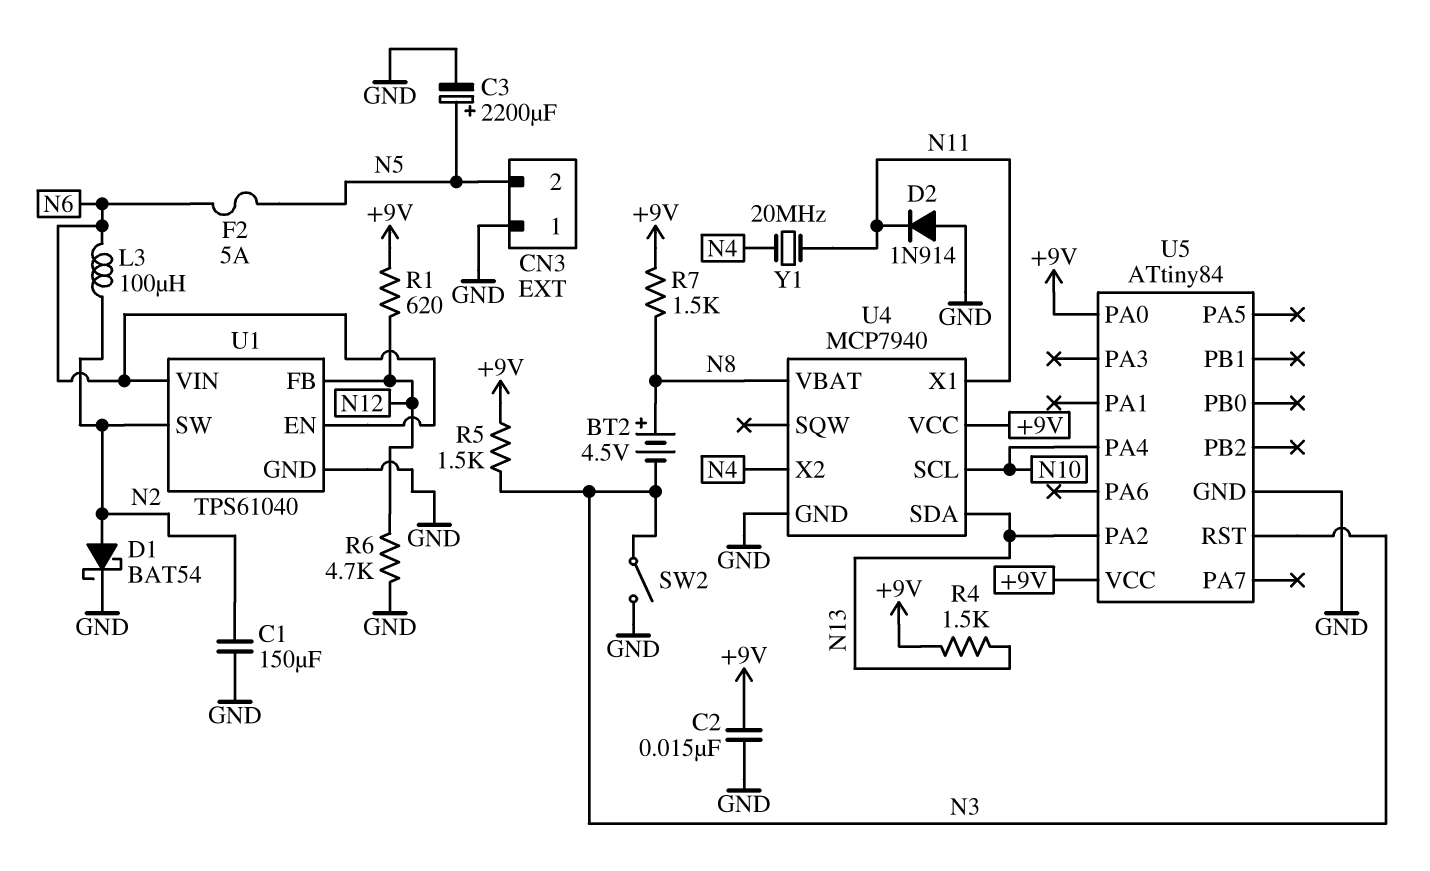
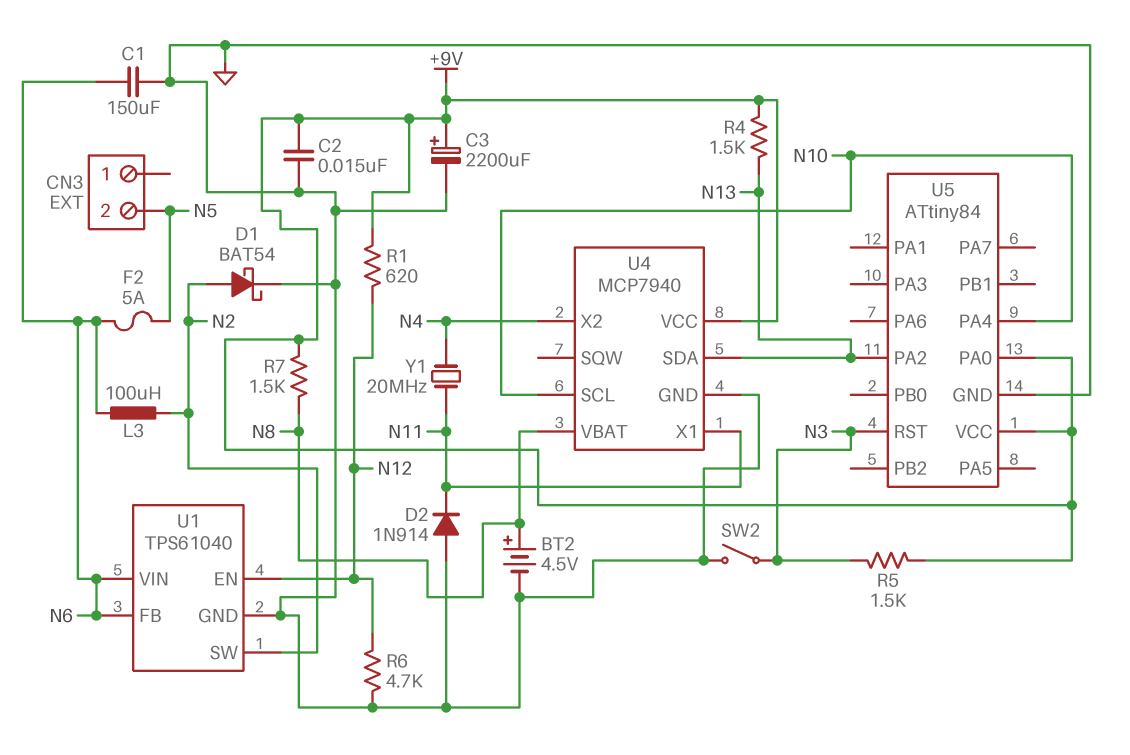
BT2: 4.5V (plus N8, minus N3) -> 4.5V (plus N8, minus GND)
C1: 150uF (GND, N2) -> 150uF (GND, N6)
C3: 2200uF (plus N5, minus GND) -> 2200uF (plus +9V, minus GND)
CN3 pin 1: GND -> none
U1 pin EN: N6 -> N12
U1 pin FB: N12 -> N6

